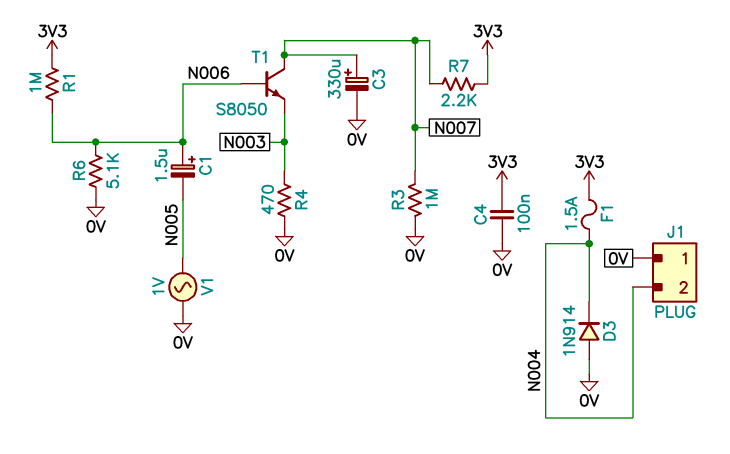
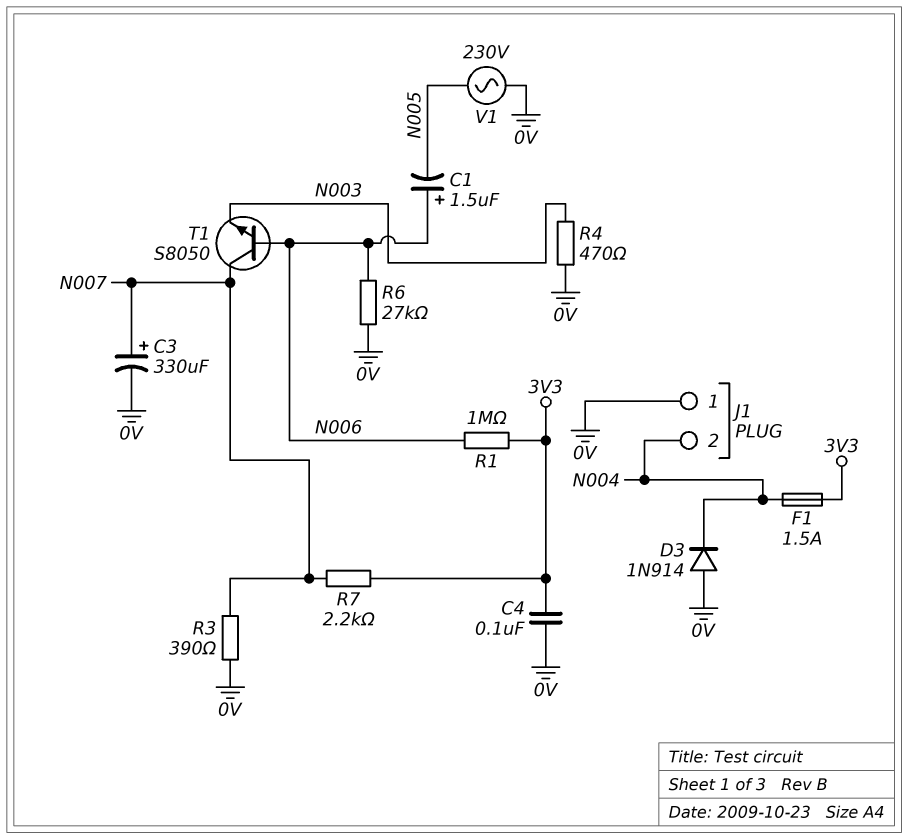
R3: 1M (0V, N007) -> 390 (0V, N007)
R6: 5.1k (0V, N006) -> 27k (0V, N006)
V1: AC 1V (0V, N005) -> AC 230V (0V, N005)

